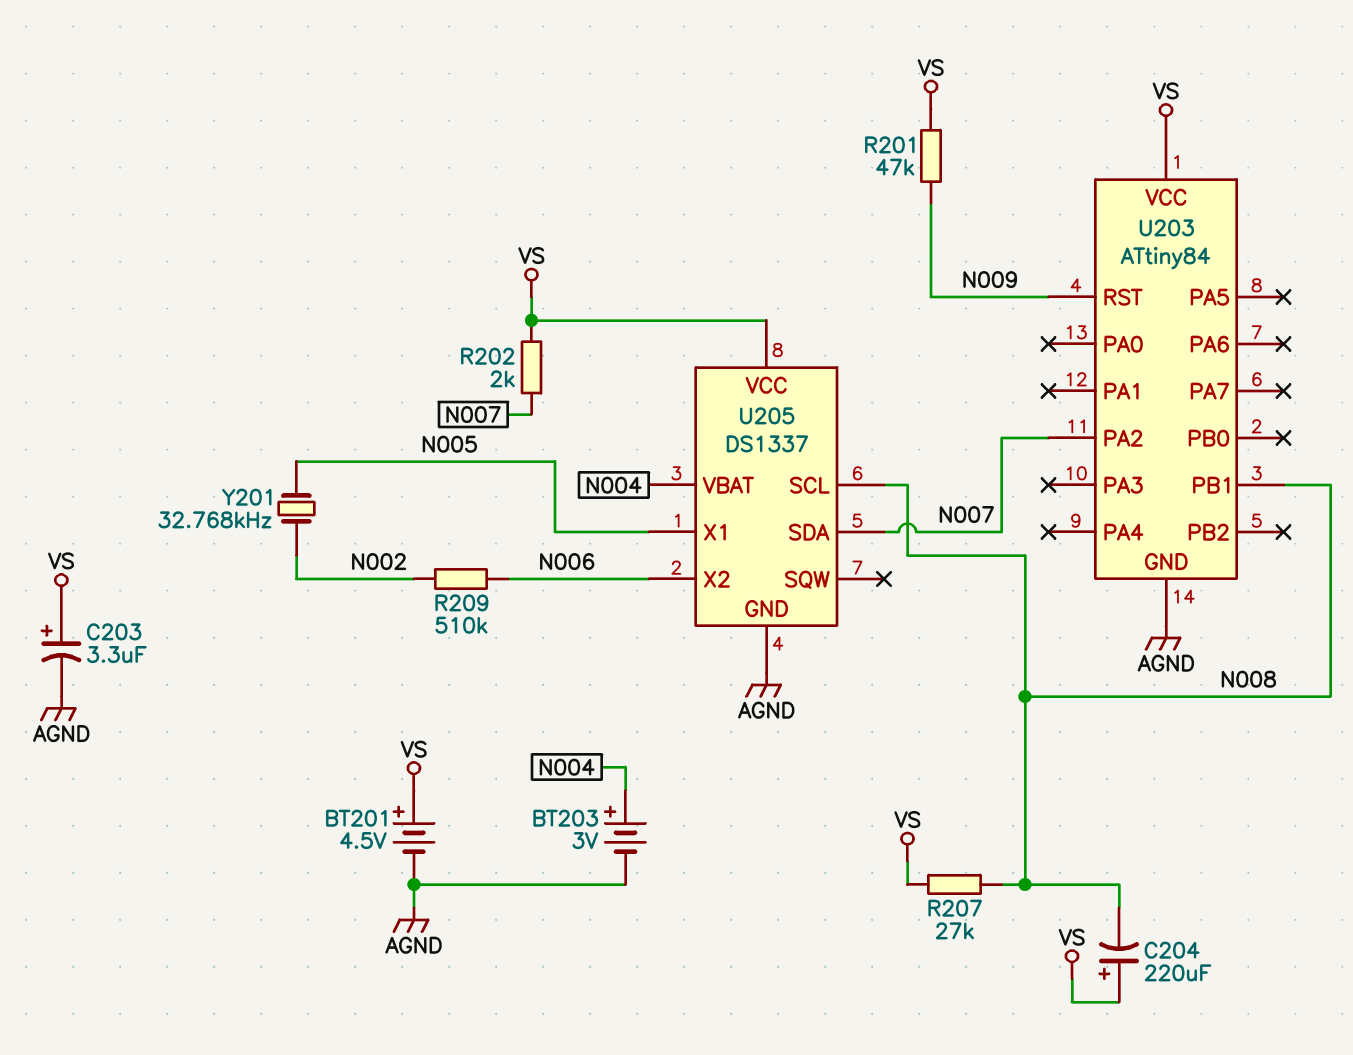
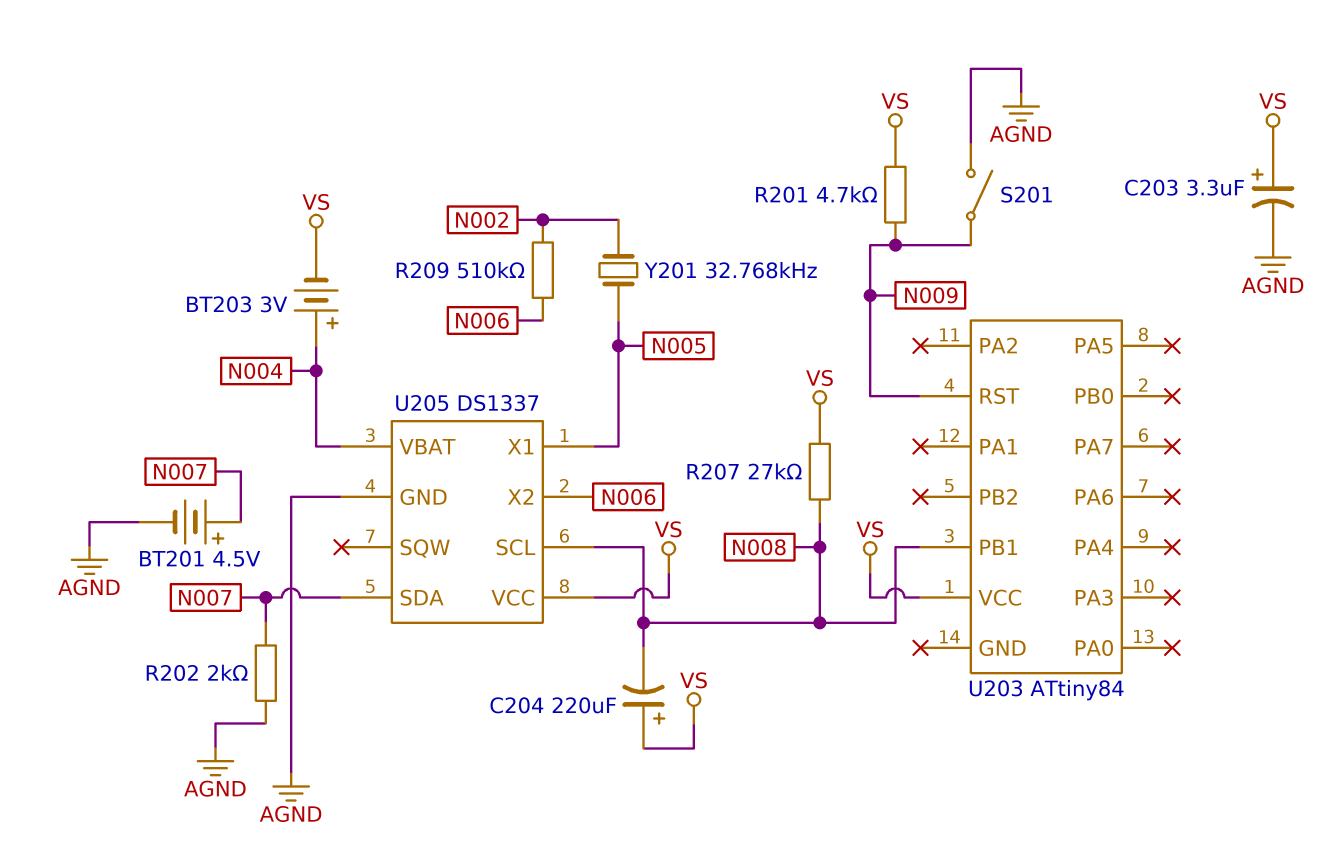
BT201: 4.5V (plus VS, minus AGND) -> 4.5V (plus N007, minus AGND)
BT203: 3V (plus N004, minus AGND) -> 3V (plus N004, minus VS)
R201: 47k (N009, VS) -> 4.7k (N009, VS)
R202: 2k (N007, VS) -> 2k (AGND, N007)
S201: none -> switch (AGND, N009)
U203 pin GND: AGND -> none
U203 pin PA2: N007 -> none

